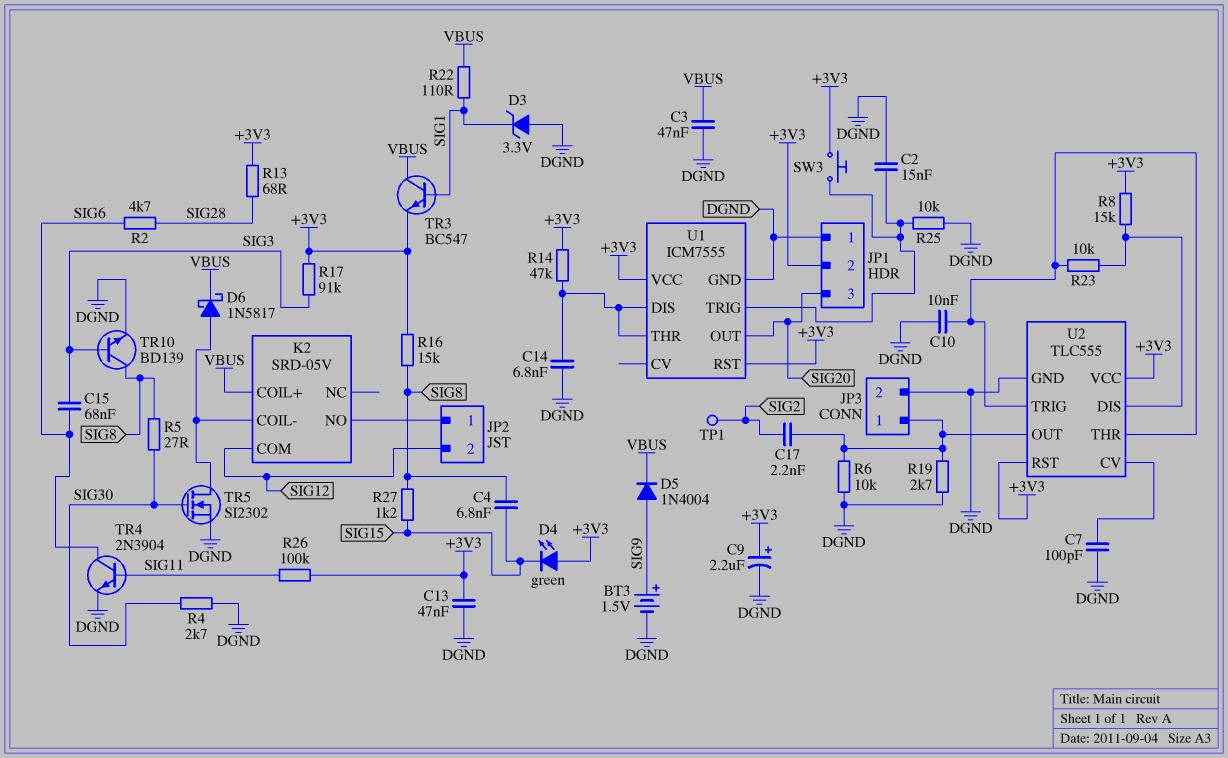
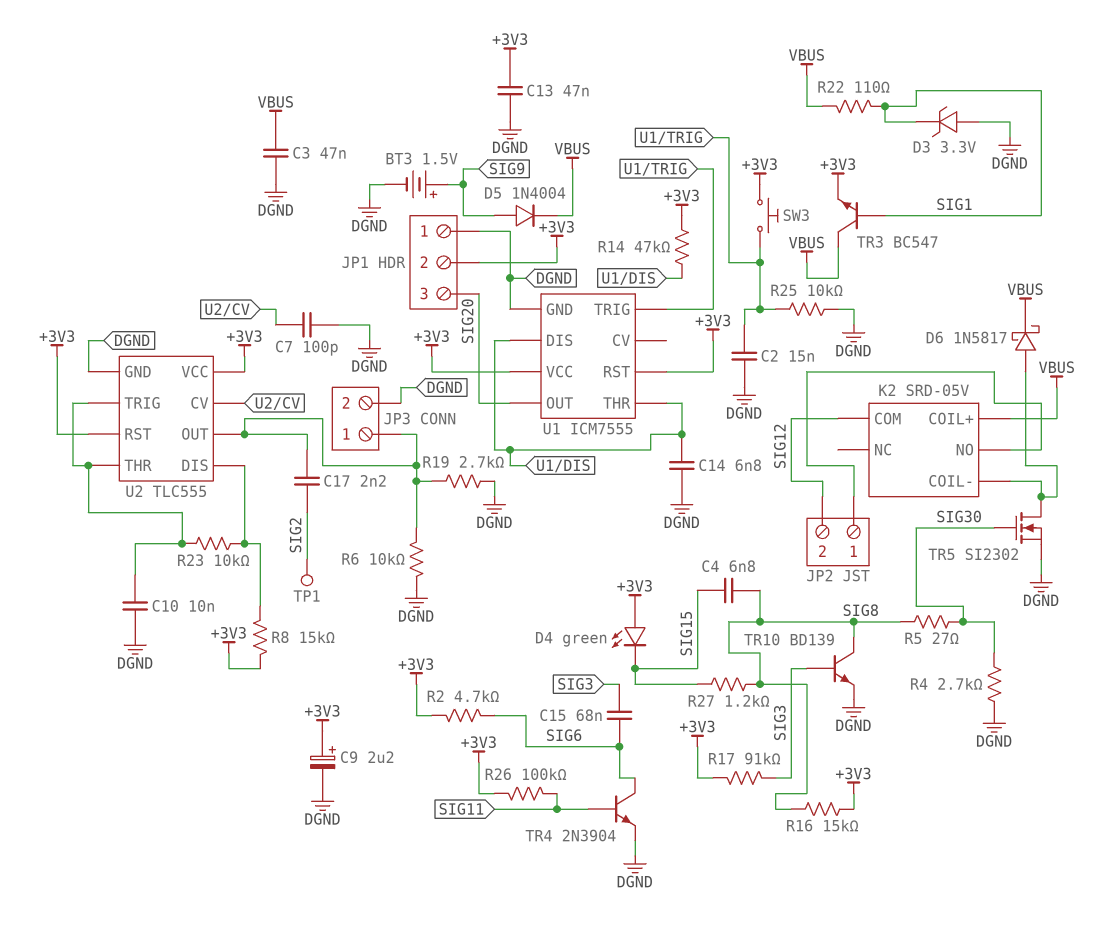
R2: 4.7k (SIG6, SIG28) -> 4.7k (+3V3, SIG6)
R13: 68 (+3V3, SIG28) -> none

